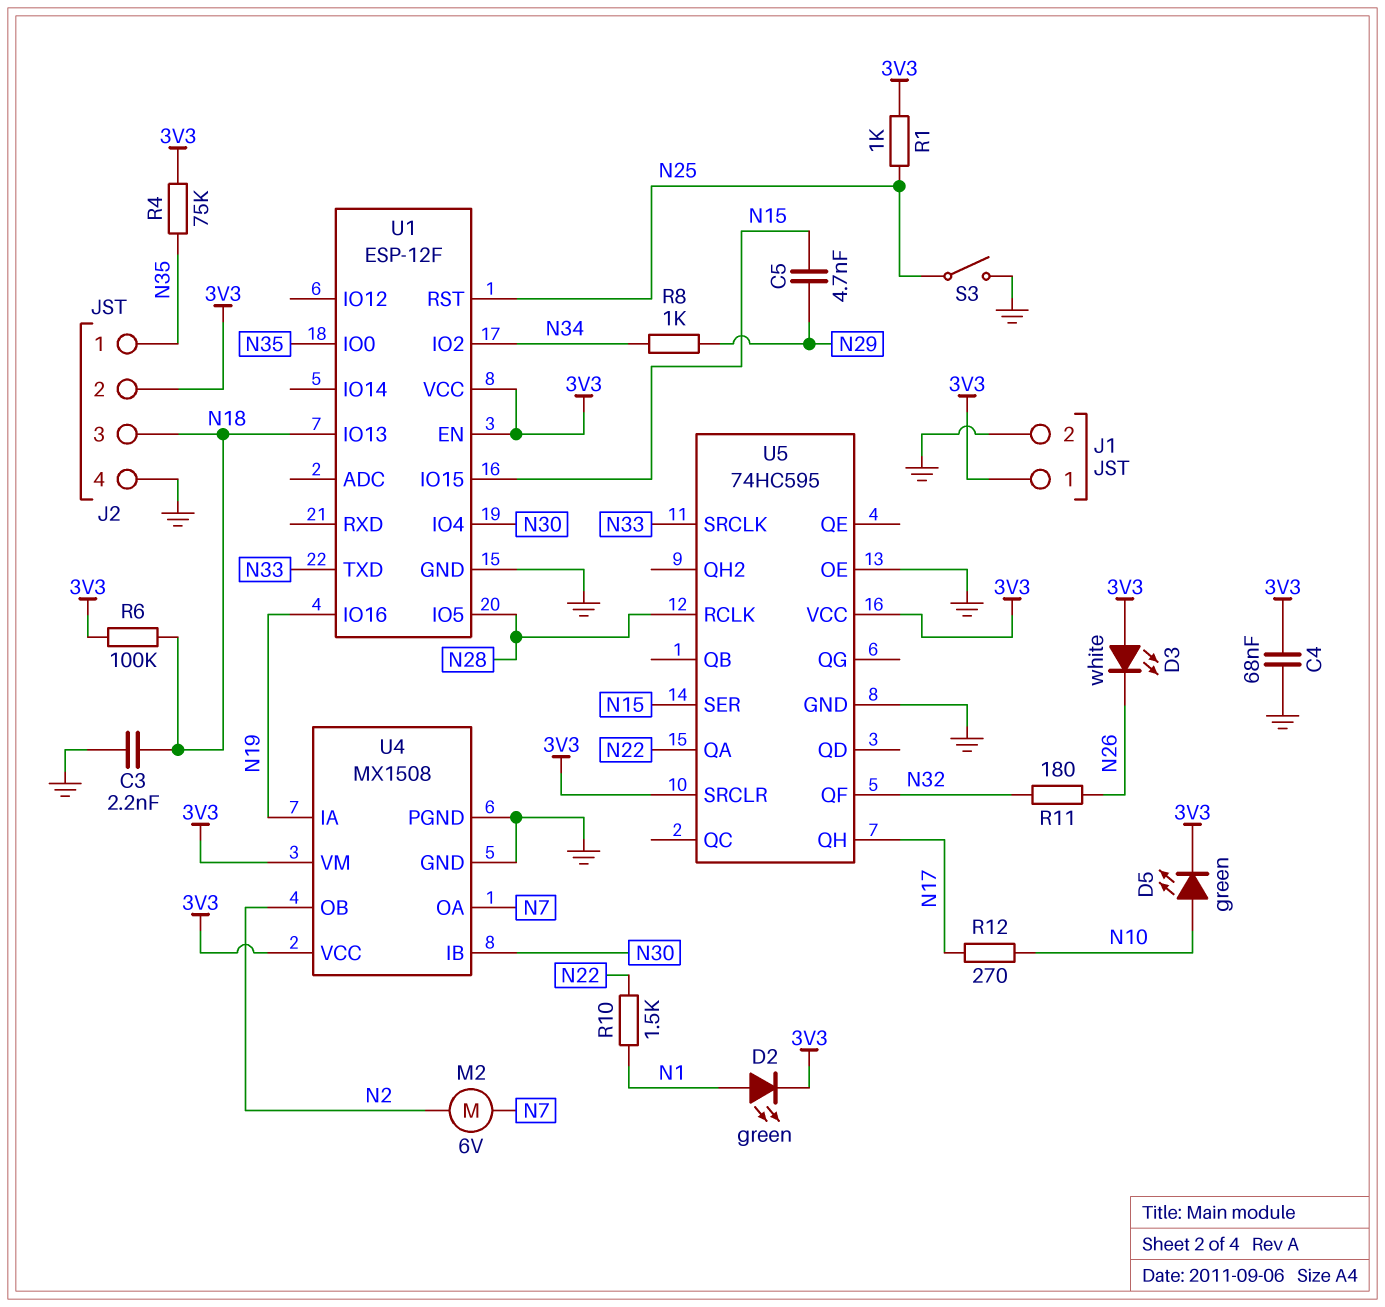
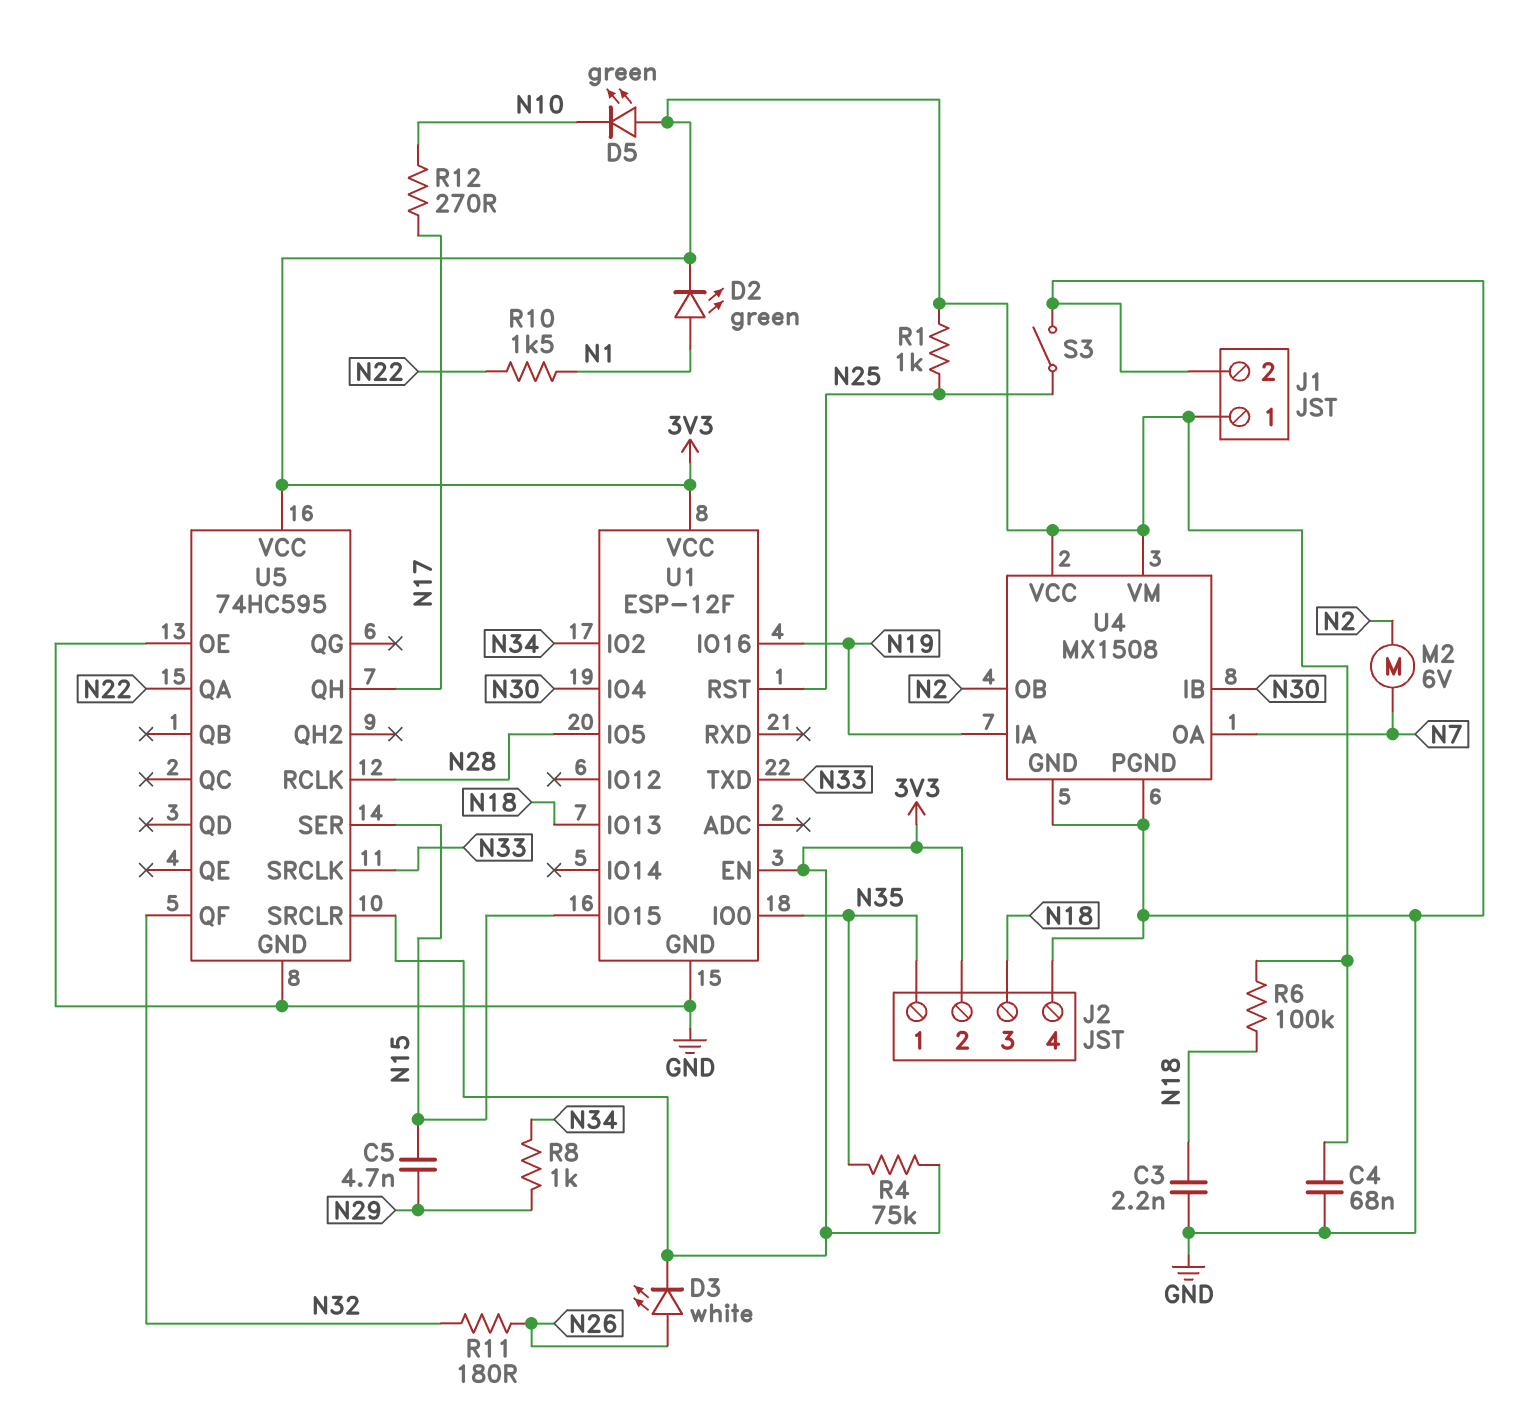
D3: LED white (A 3V3, K N26) -> LED white (A N26, K 3V3)
D5: LED green (A N10, K 3V3) -> LED green (A 3V3, K N10)

